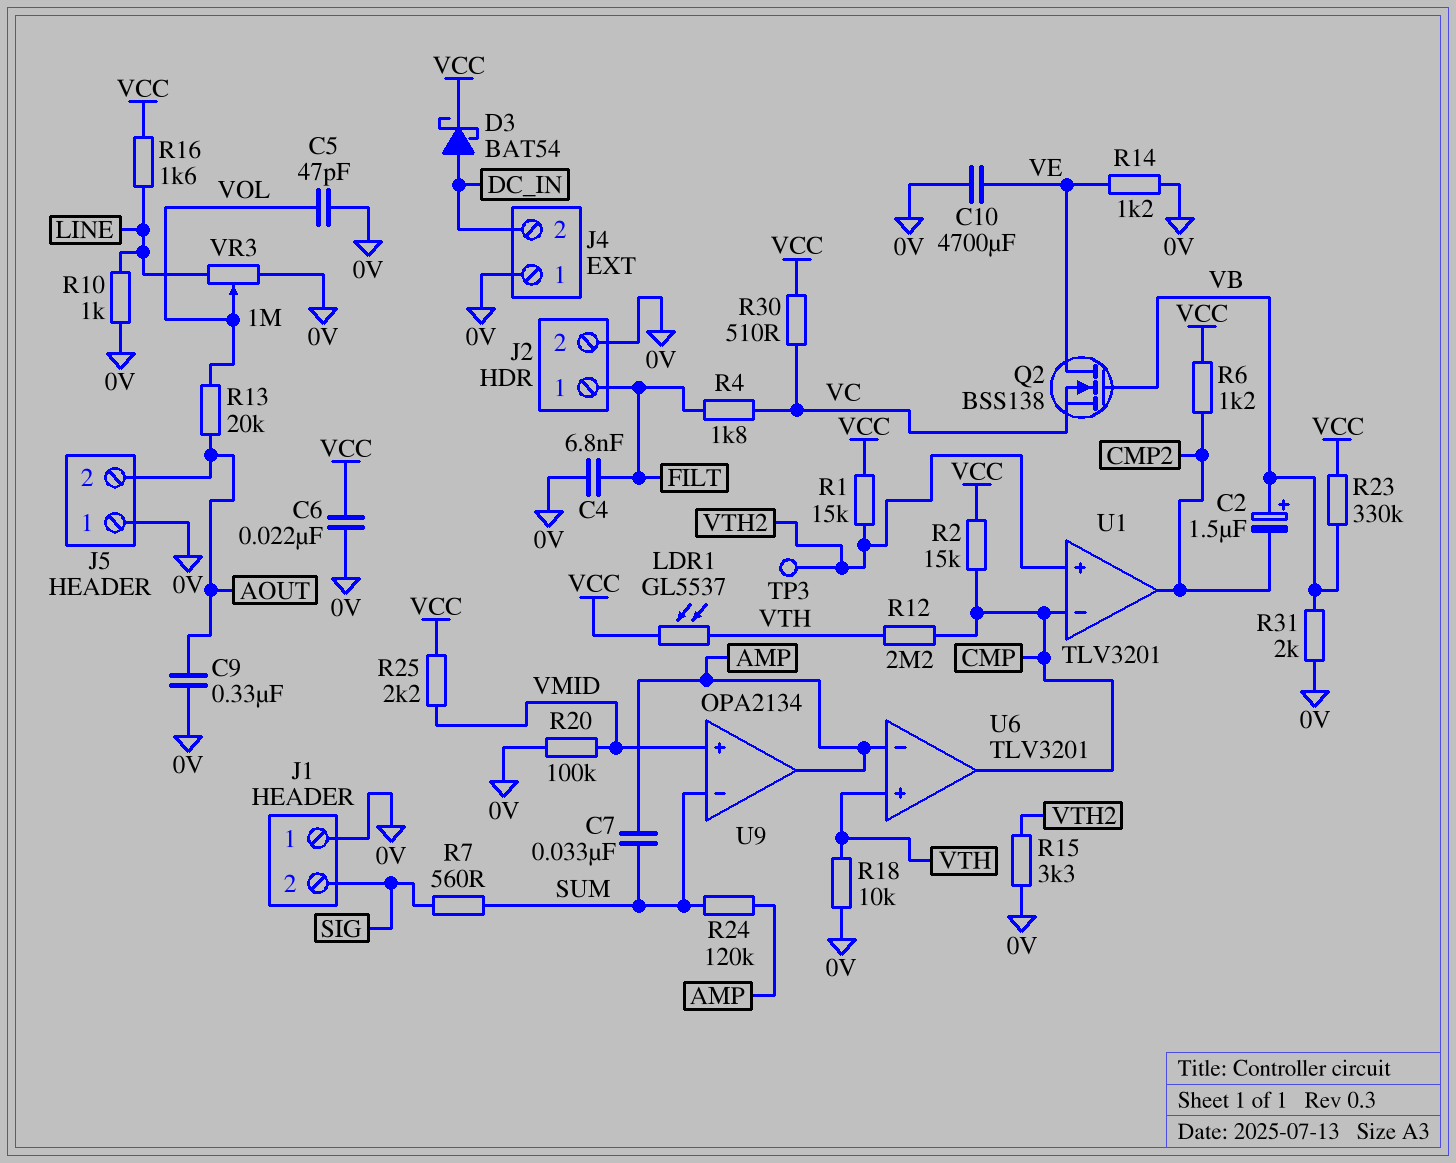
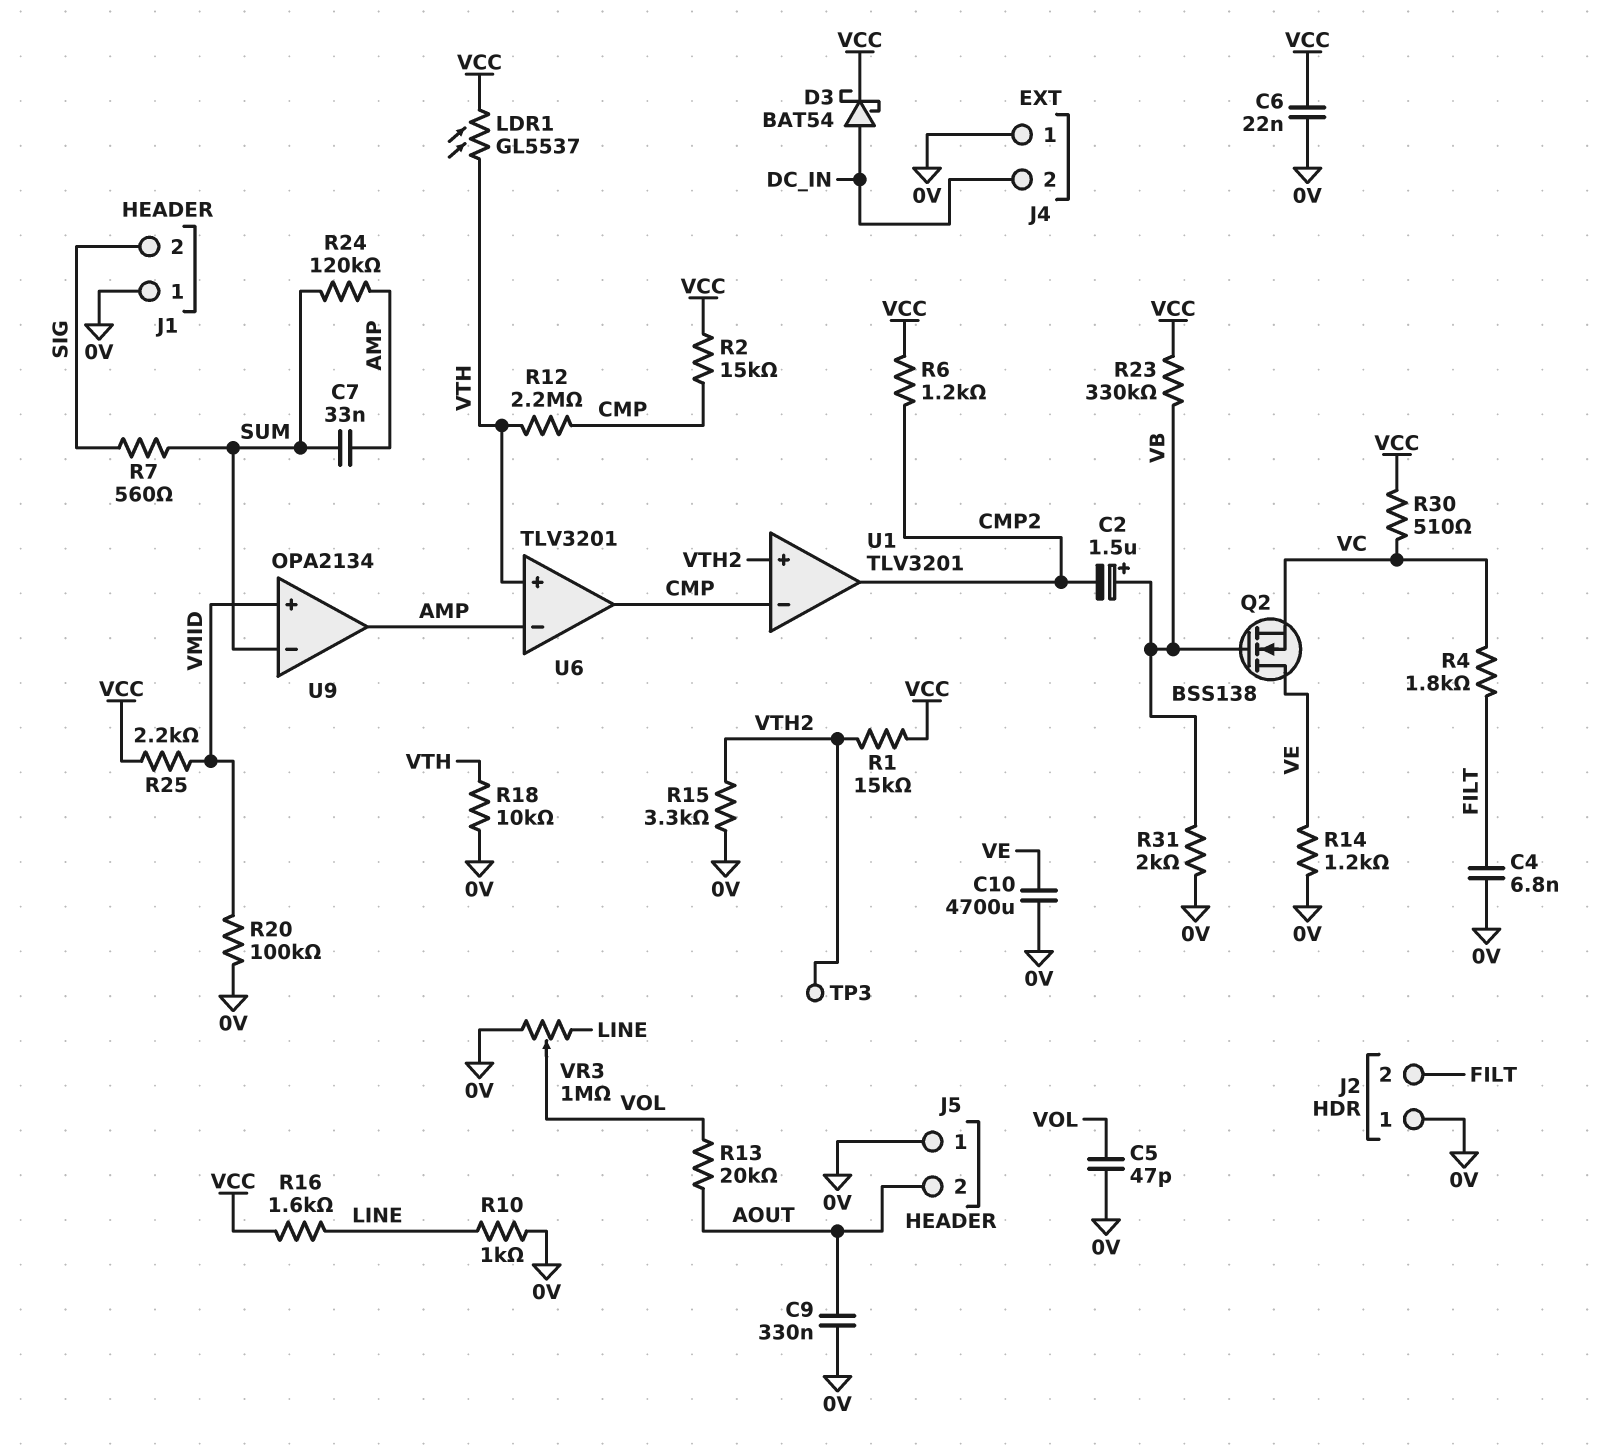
J2 pin 1: FILT -> 0V
J2 pin 2: 0V -> FILT

